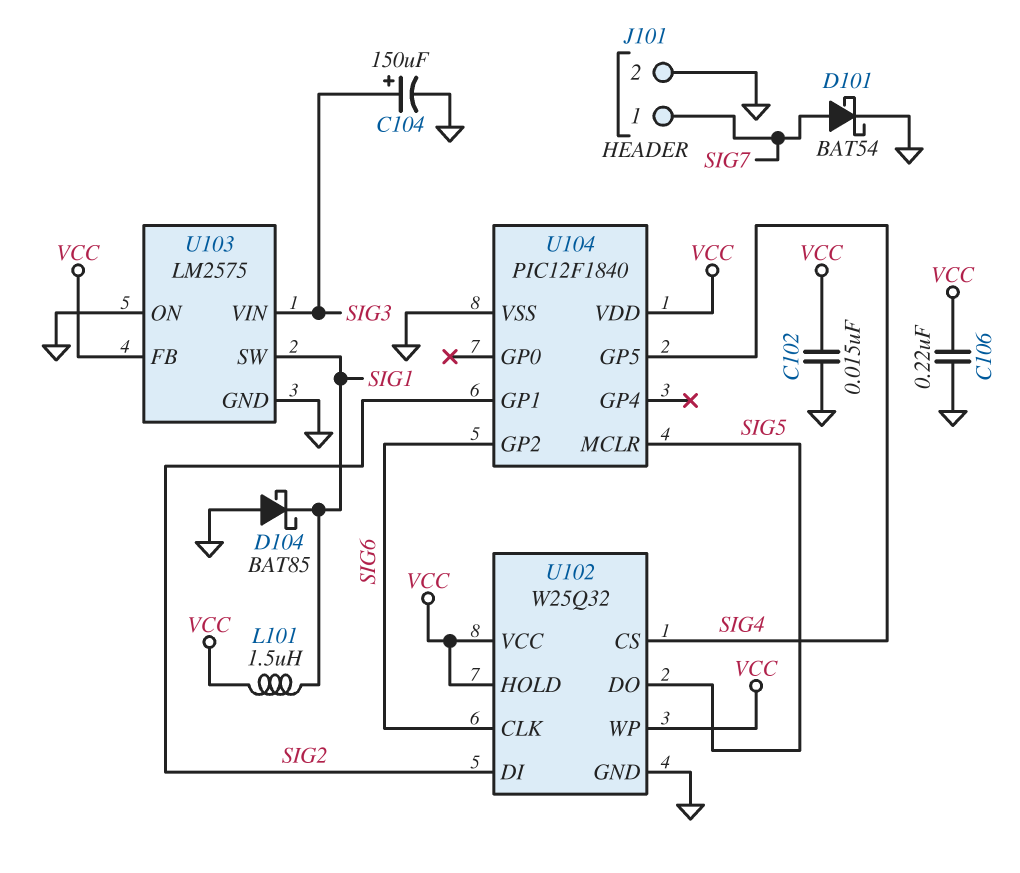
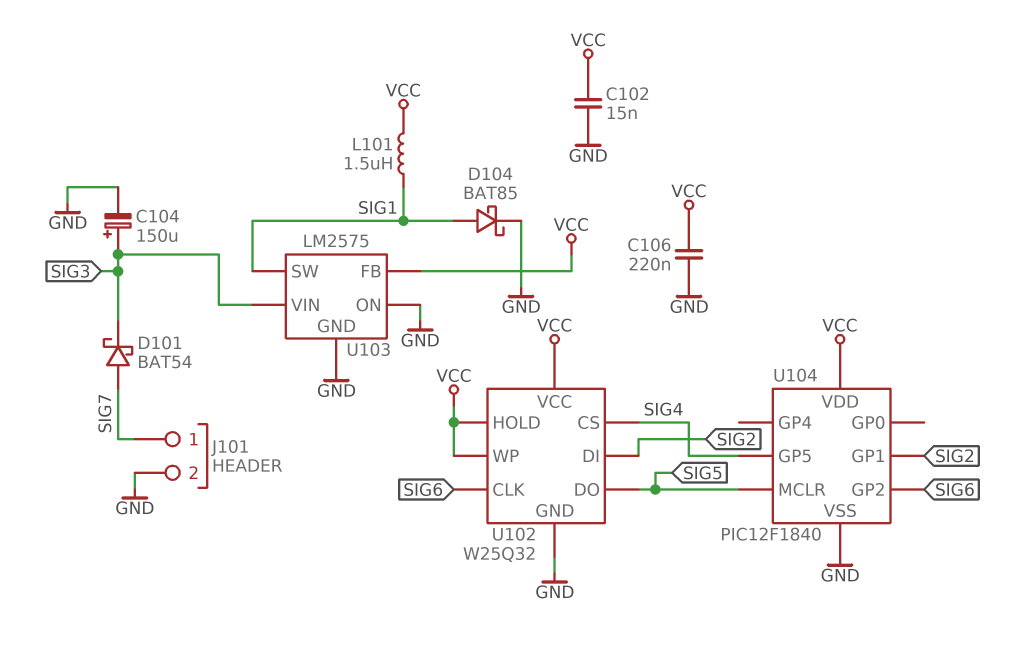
D101: schottky BAT54 (A SIG7, K GND) -> schottky BAT54 (A SIG7, K SIG3)
D104: schottky BAT85 (A GND, K SIG1) -> schottky BAT85 (A SIG1, K GND)

